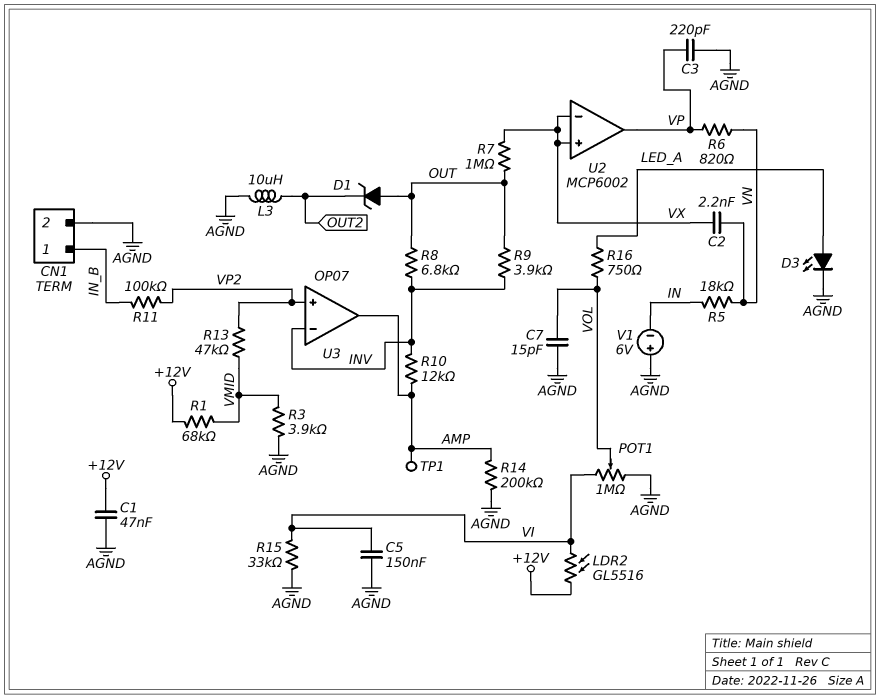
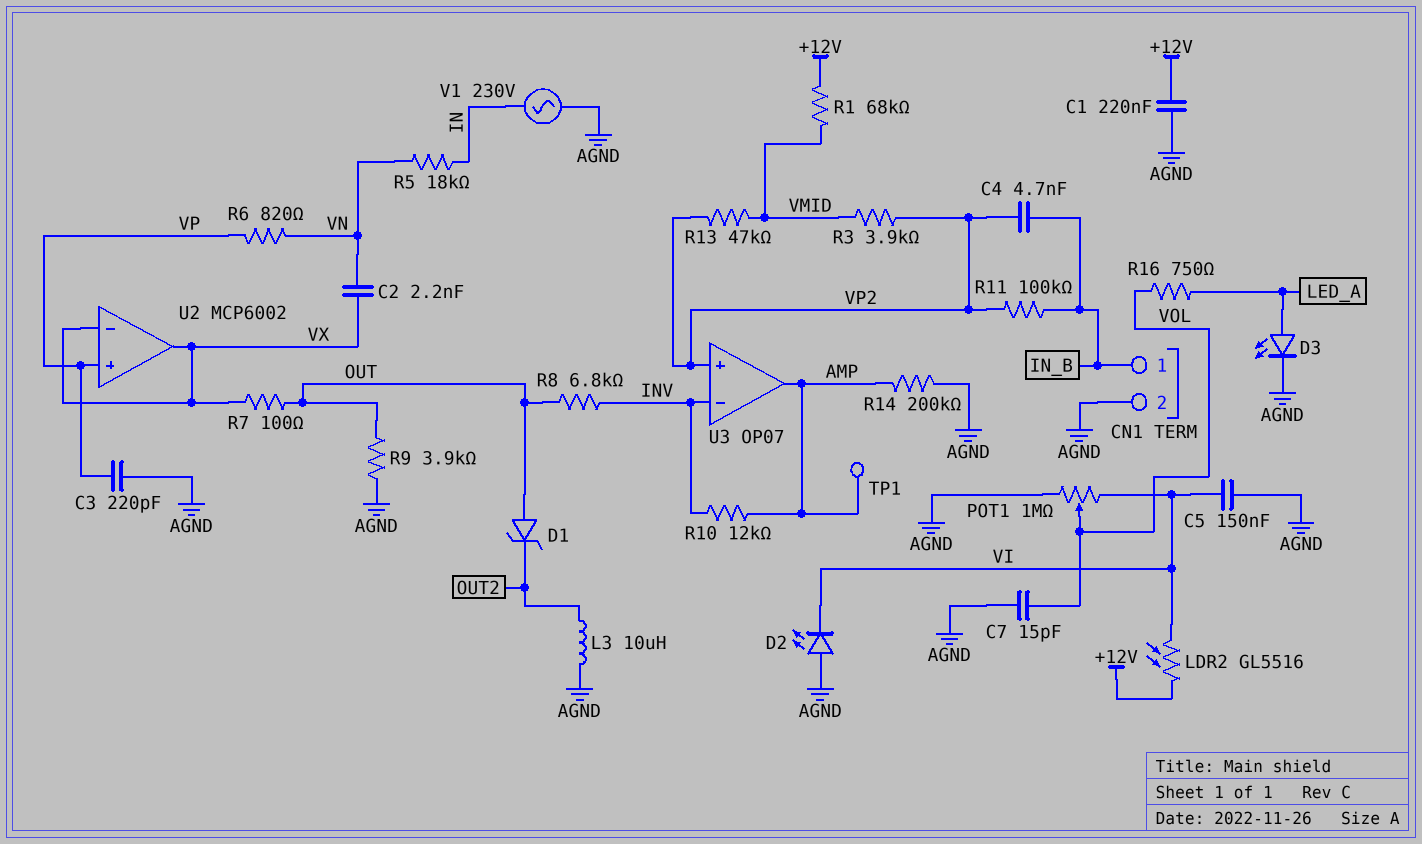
C1: 47nF (+12V, AGND) -> 220nF (+12V, AGND)
C4: none -> 4.7nF (IN_B, VP2)
D2: none -> LED (A AGND, K VI)
R3: 3.9k (AGND, VMID) -> 3.9k (VMID, VP2)
R7: 1M (OUT, VX) -> 100 (OUT, VX)
R9: 3.9k (INV, OUT) -> 3.9k (AGND, OUT)
R15: 33k (AGND, VI) -> none
U2 pin in+: VX -> VP
U2 pin out: VP -> VX
V1: 6V (plus AGND, minus IN) -> AC 230V (AGND, IN)

